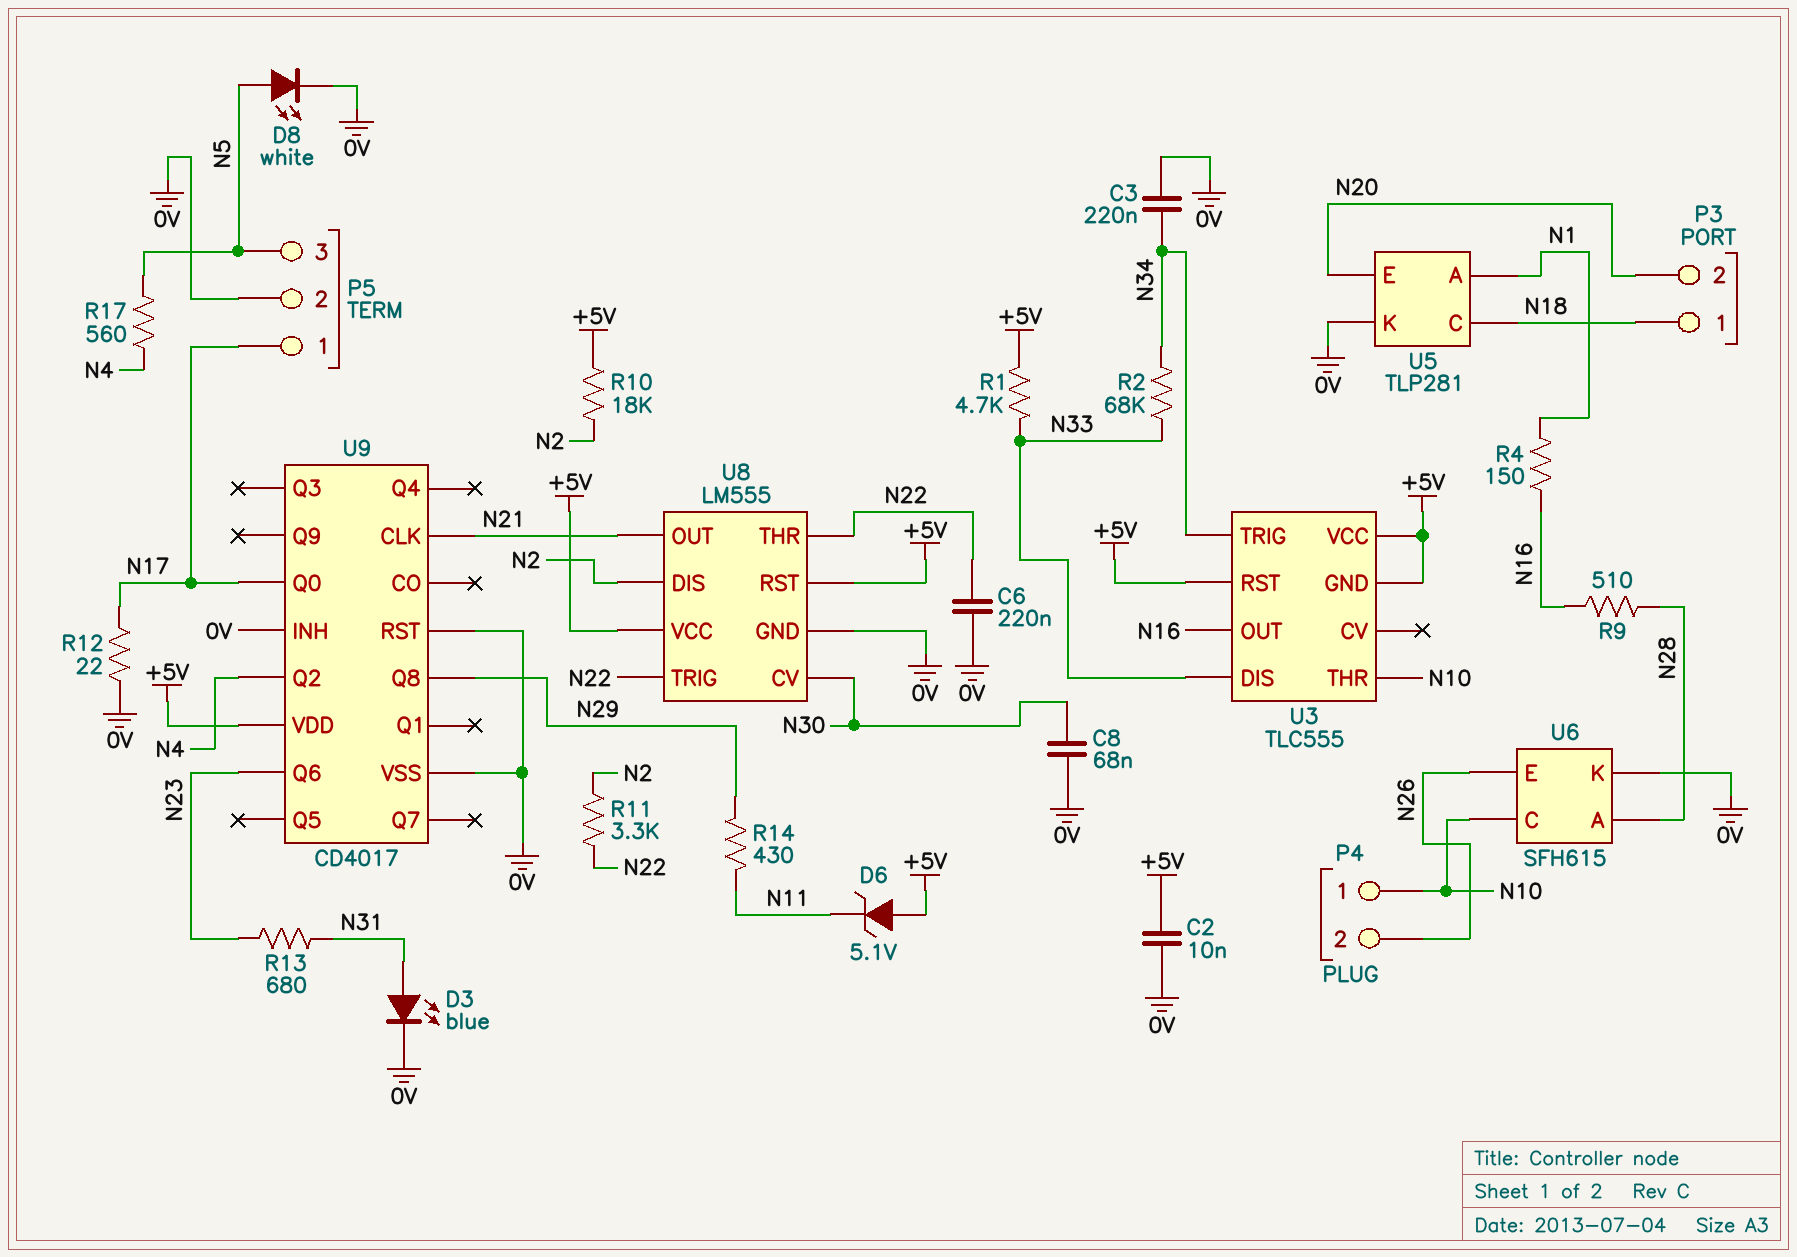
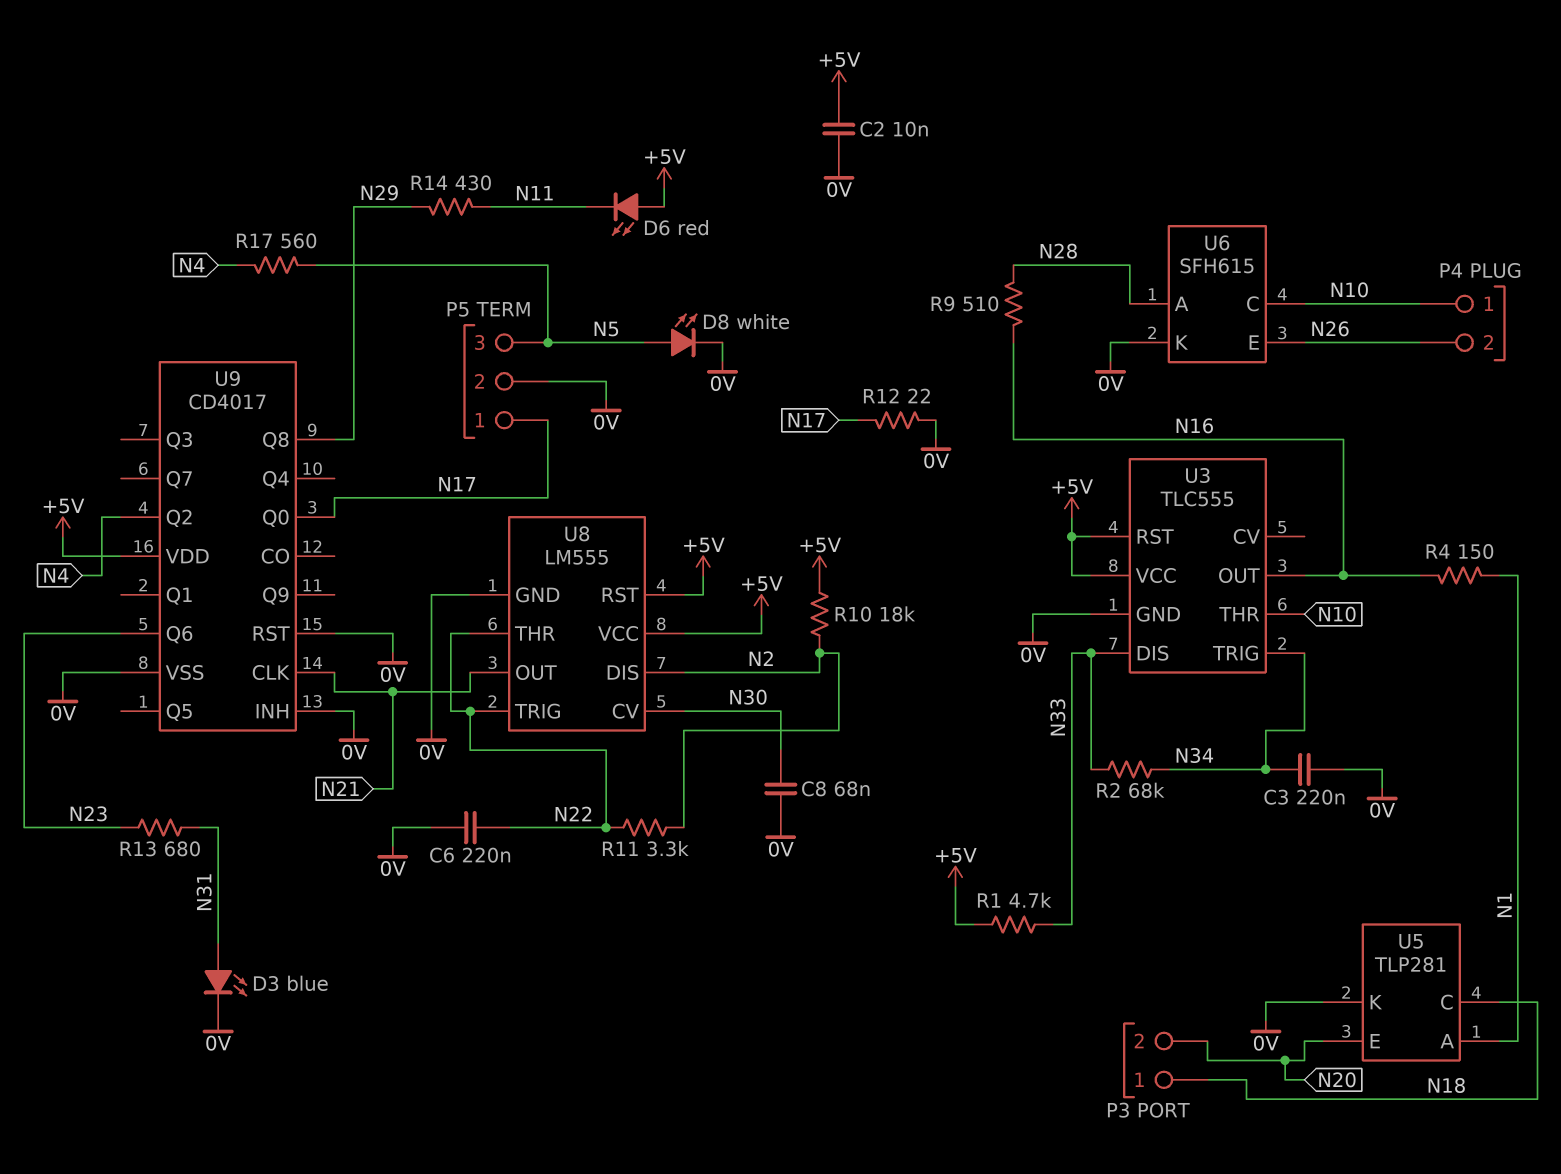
D6: zener 5.1V (A +5V, K N11) -> LED red (A +5V, K N11)
U3 pin GND: +5V -> 0V

